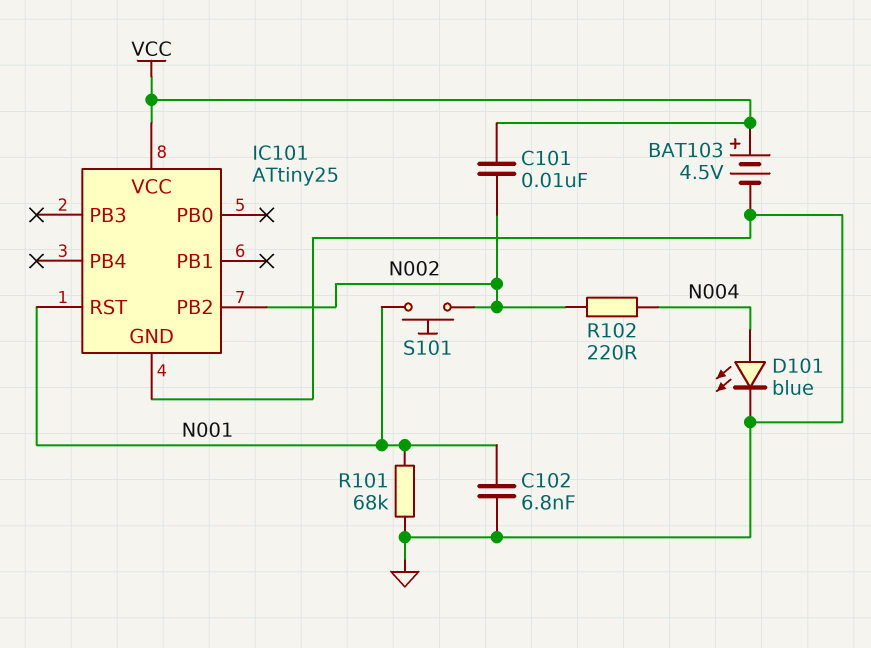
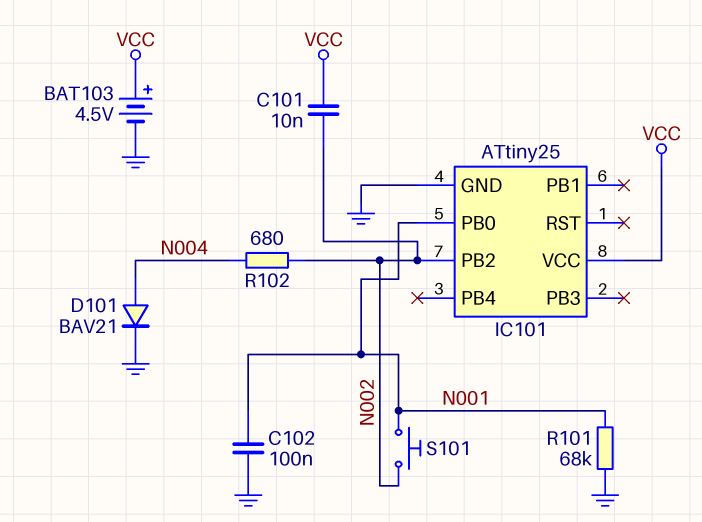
C102: 6.8nF (GND, N001) -> 100nF (GND, N001)
D101: LED blue (A N004, K GND) -> diode BAV21 (A N004, K GND)
IC101 pin PB0: none -> N001
IC101 pin RST: N001 -> none
R102: 220 (N002, N004) -> 680 (N002, N004)

